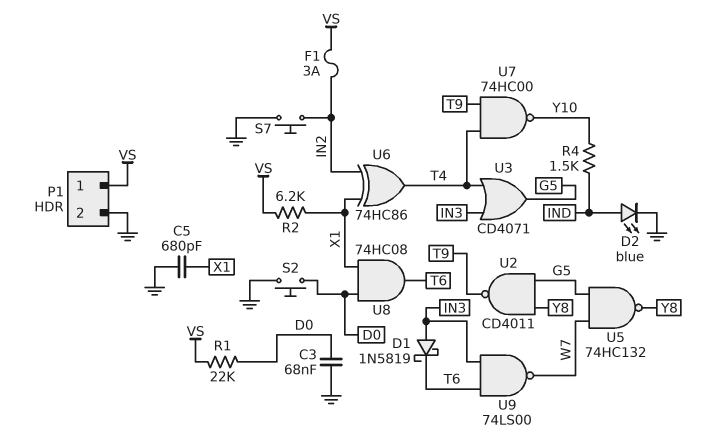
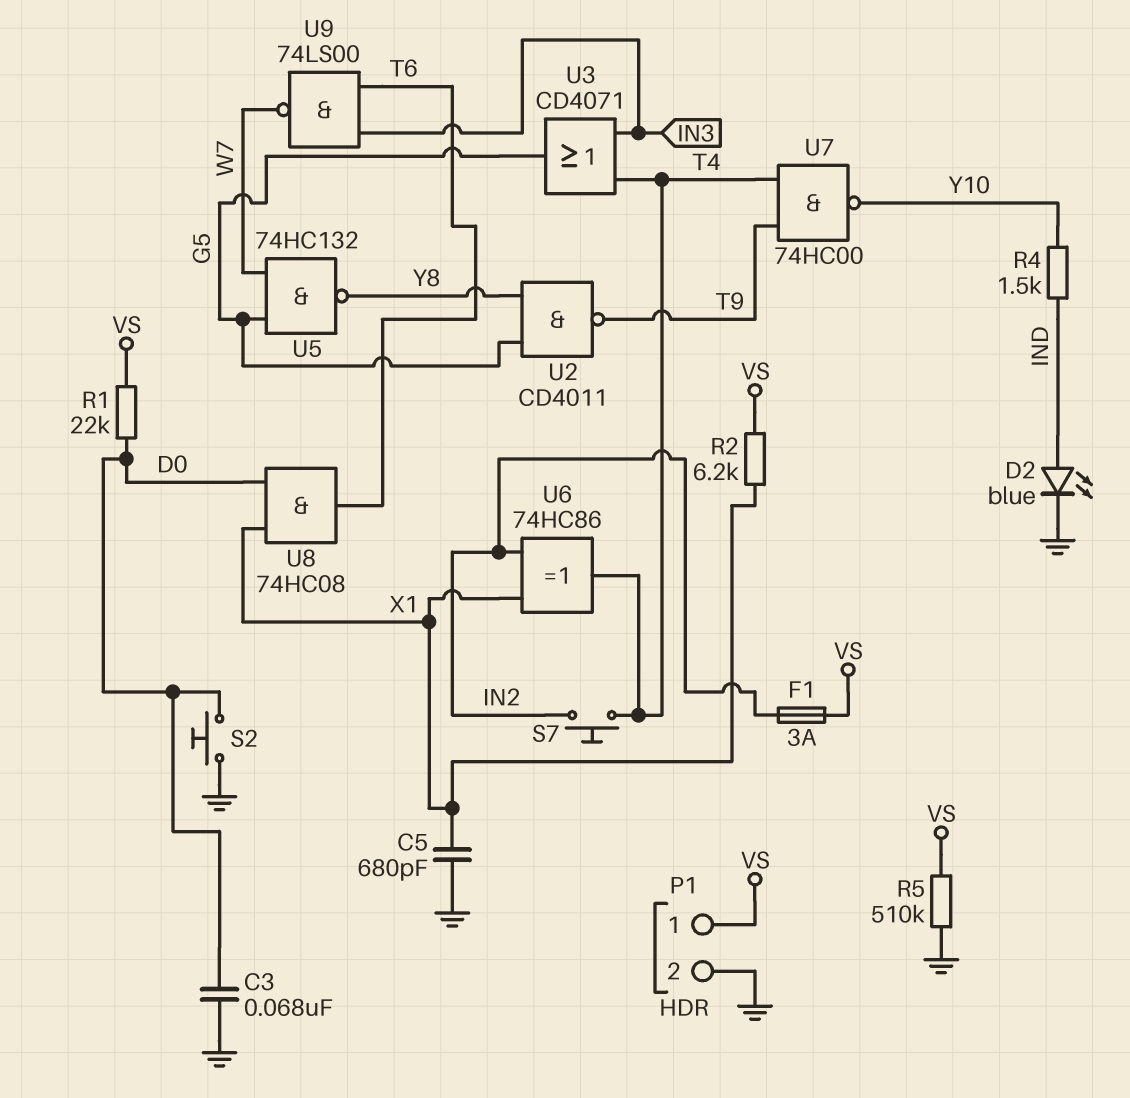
D1: schottky 1N5819 (A IN3, K T6) -> none
R5: none -> 510k (GND, VS)
S7: button (GND, IN2) -> button (IN2, T4)

